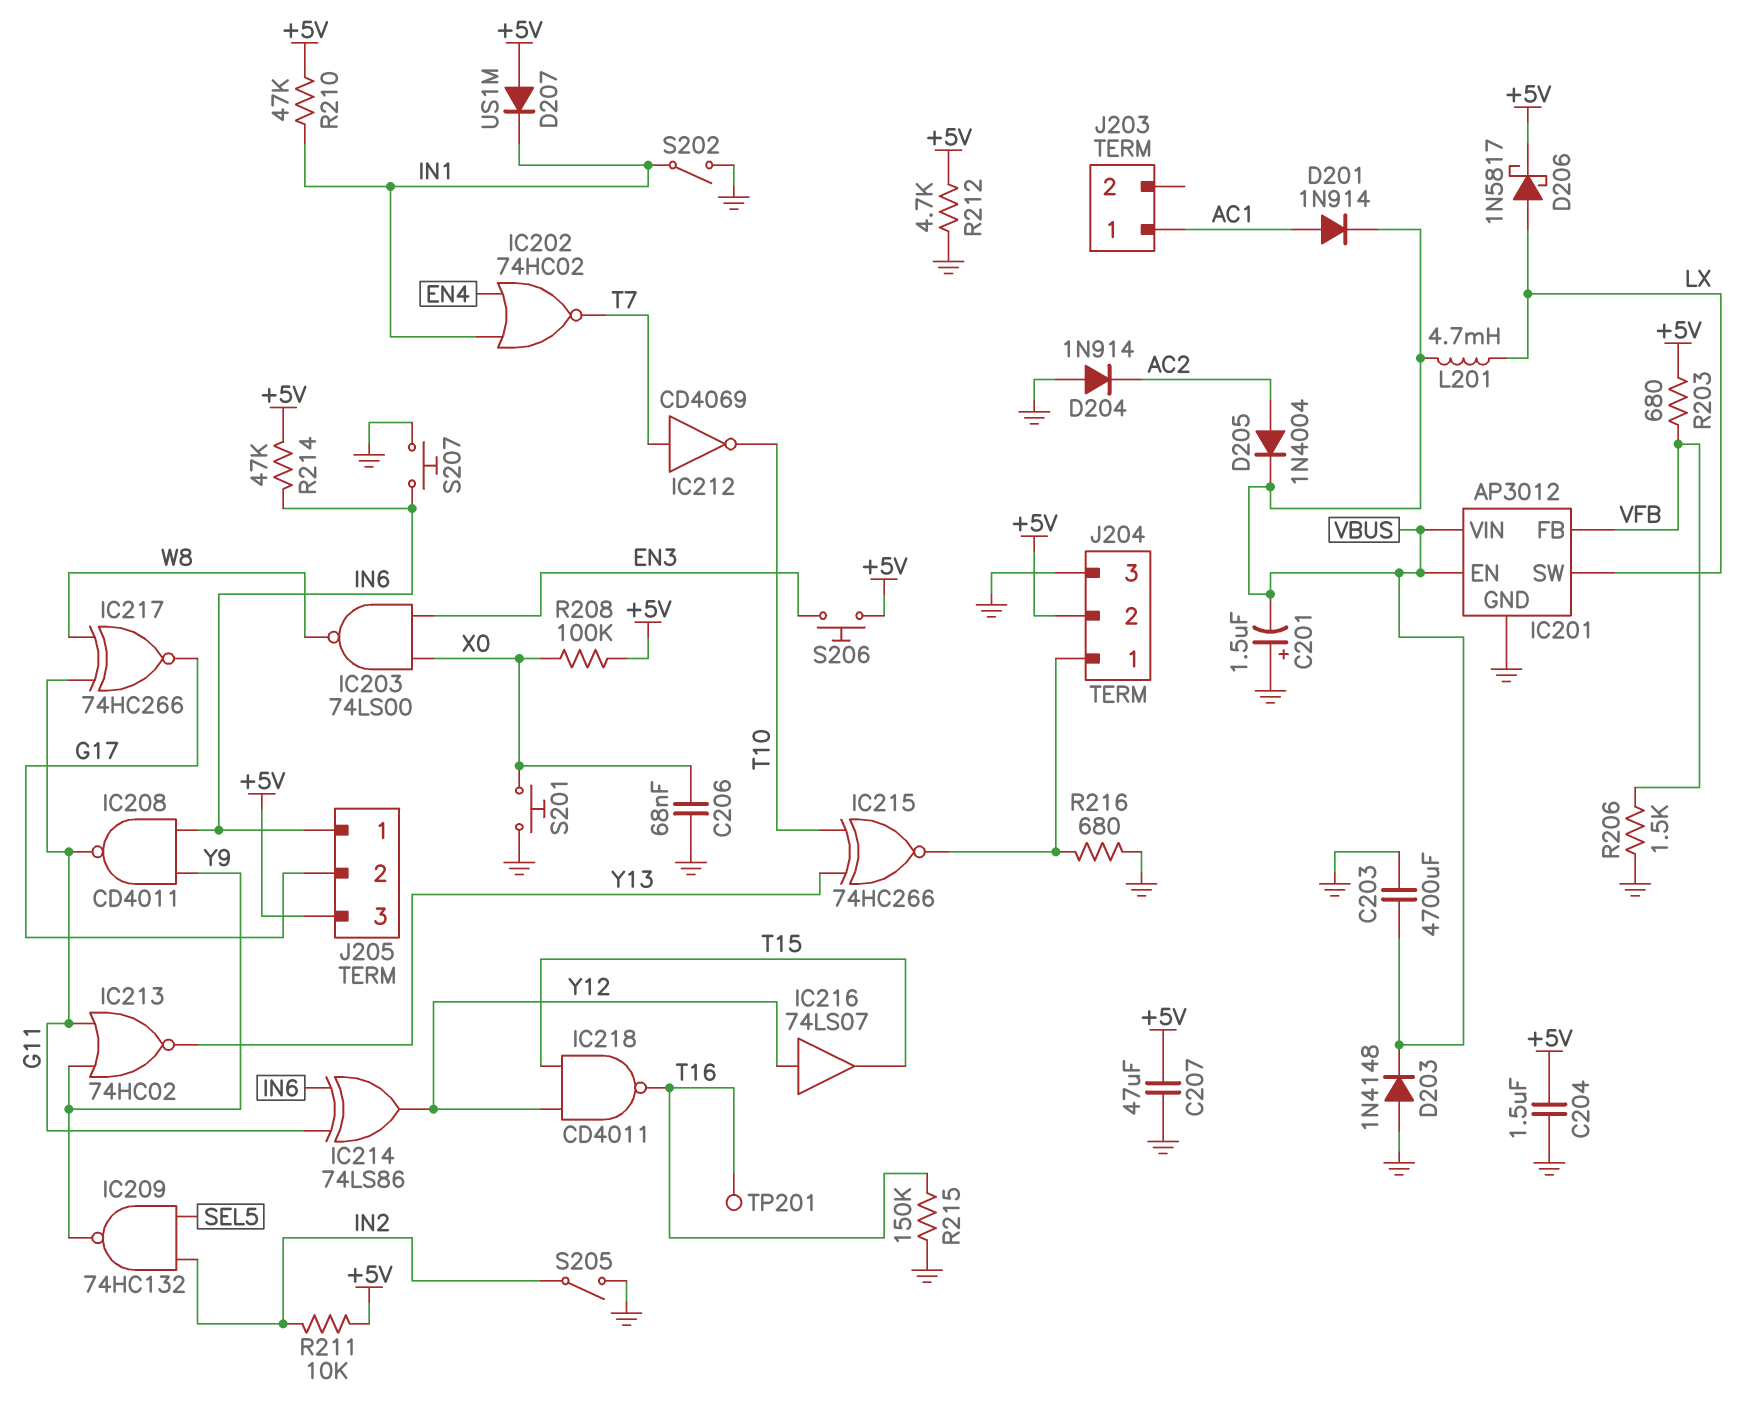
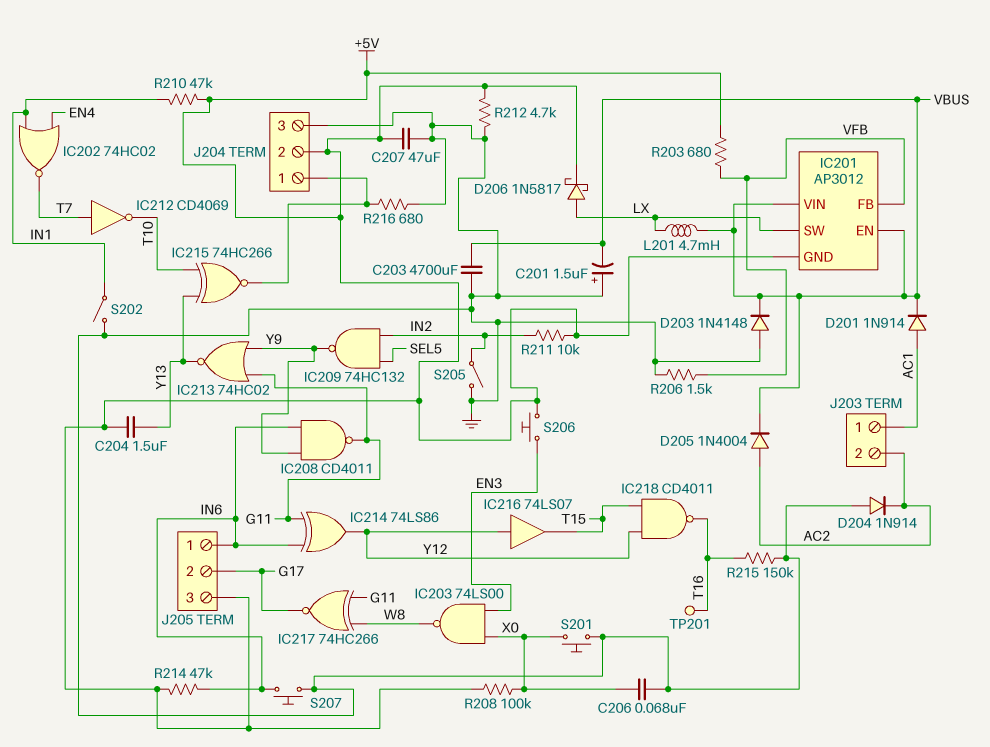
C204: 1.5uF (+5V, GND) -> 1.5uF (+5V, Y13)
D207: diode US1M (A +5V, K IN1) -> none
IC201 pin GND: GND -> +5V
J203 pin 2: none -> AC2

